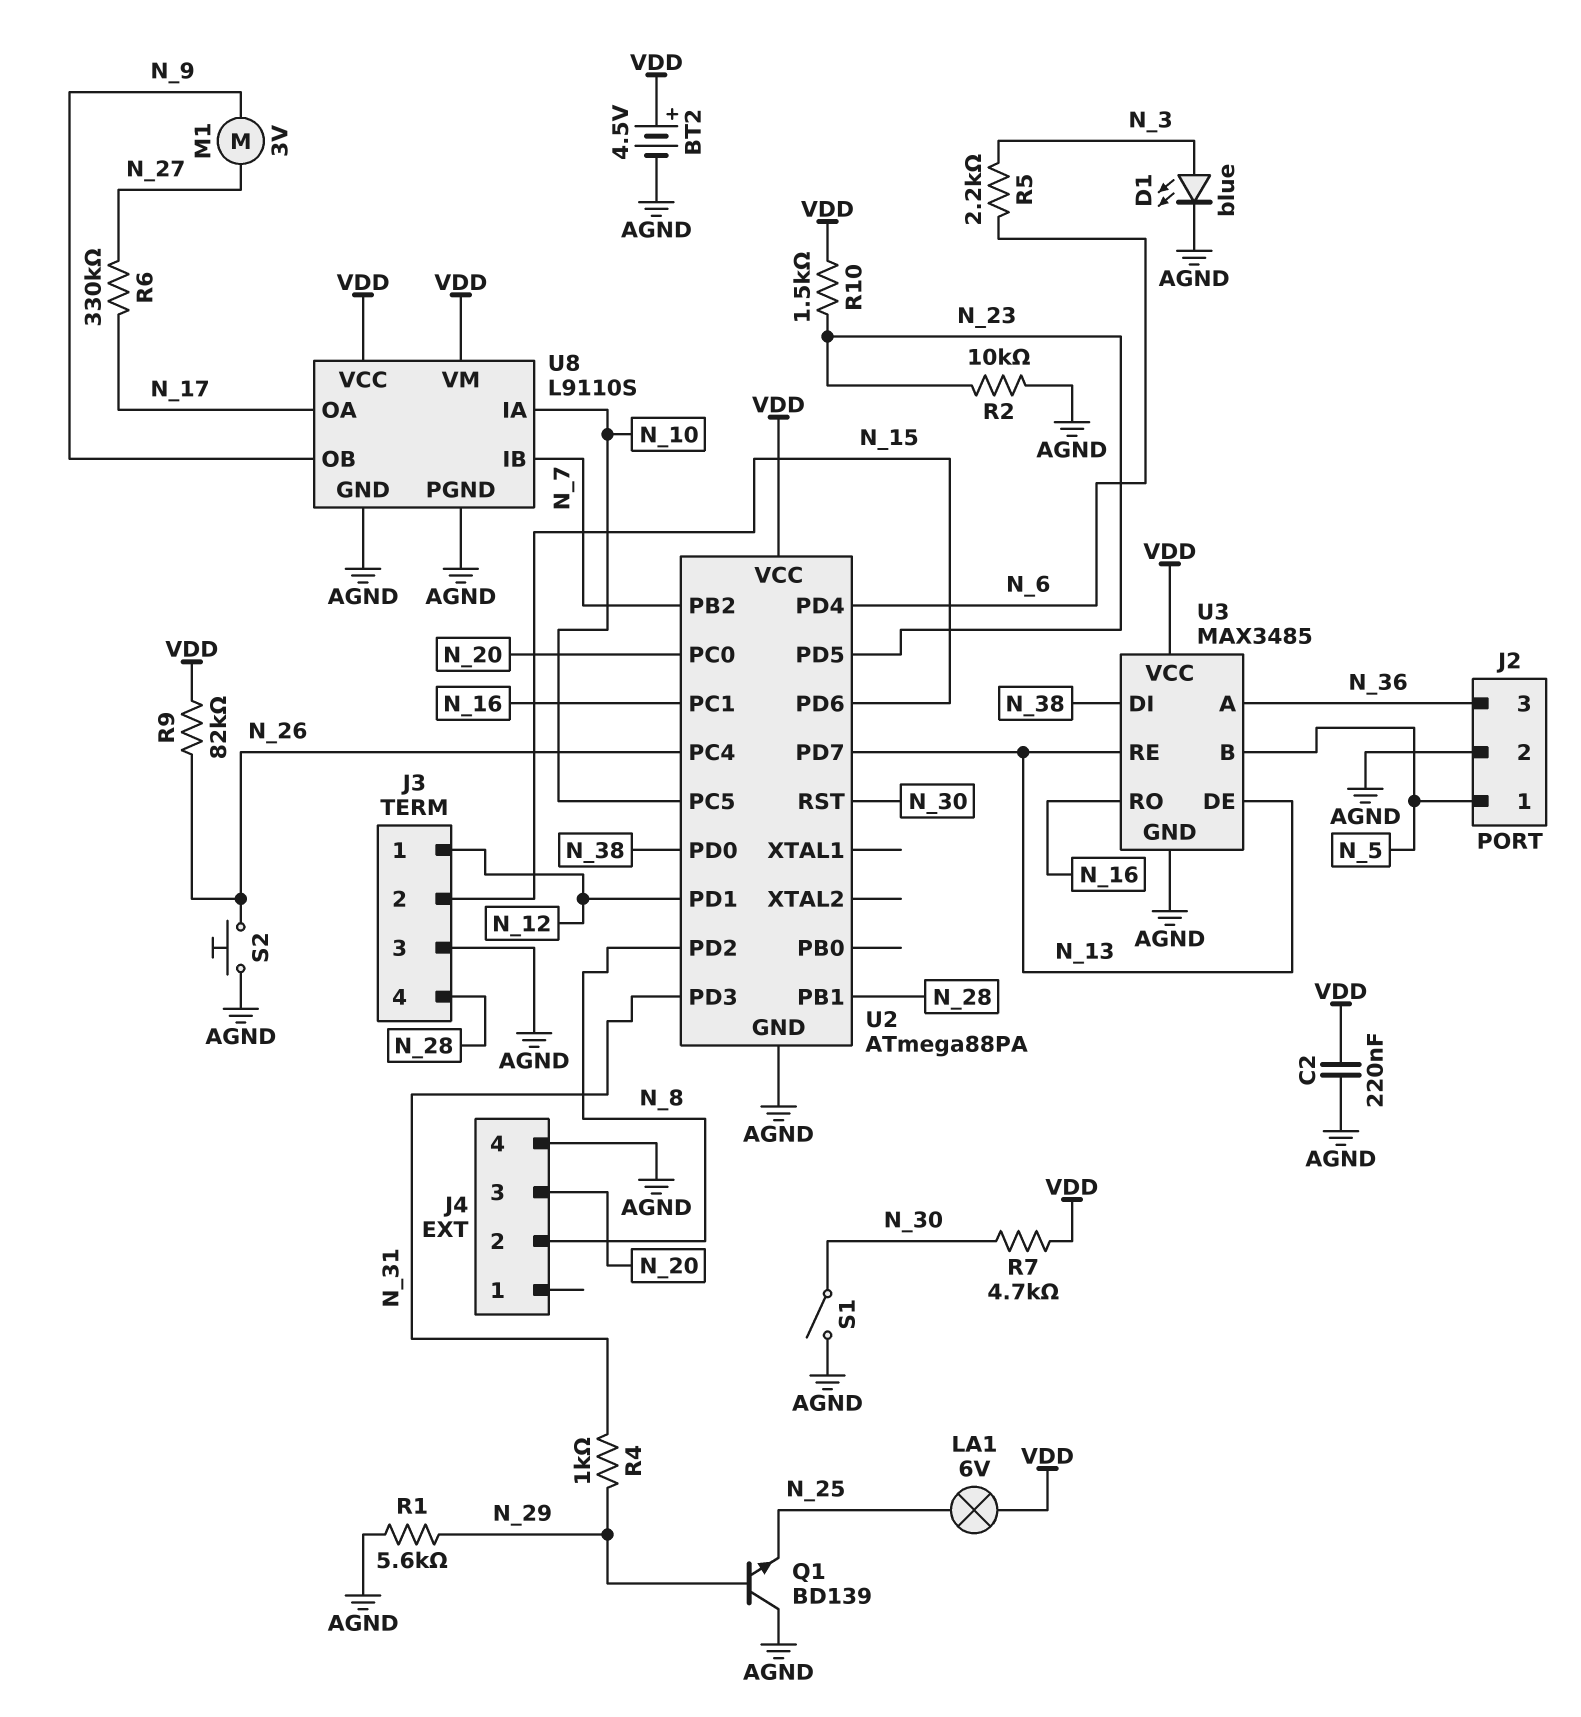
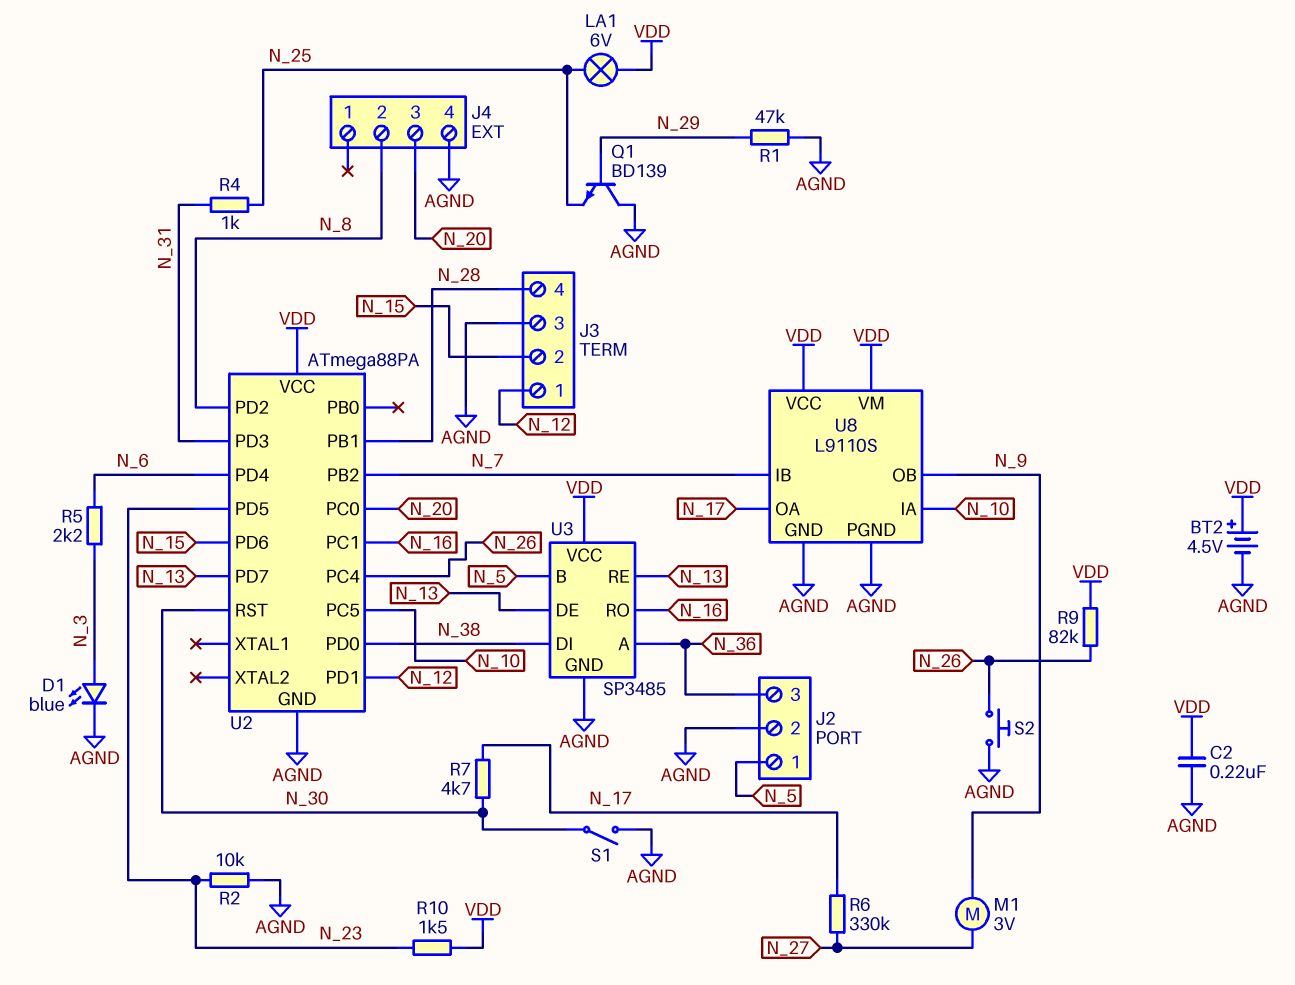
R1: 5.6k (AGND, N_29) -> 47k (AGND, N_29)
R4: 1k (N_29, N_31) -> 1k (N_25, N_31)
R7: 4.7k (N_30, VDD) -> 4.7k (N_17, N_30)
U3: MAX3485 -> SP3485

